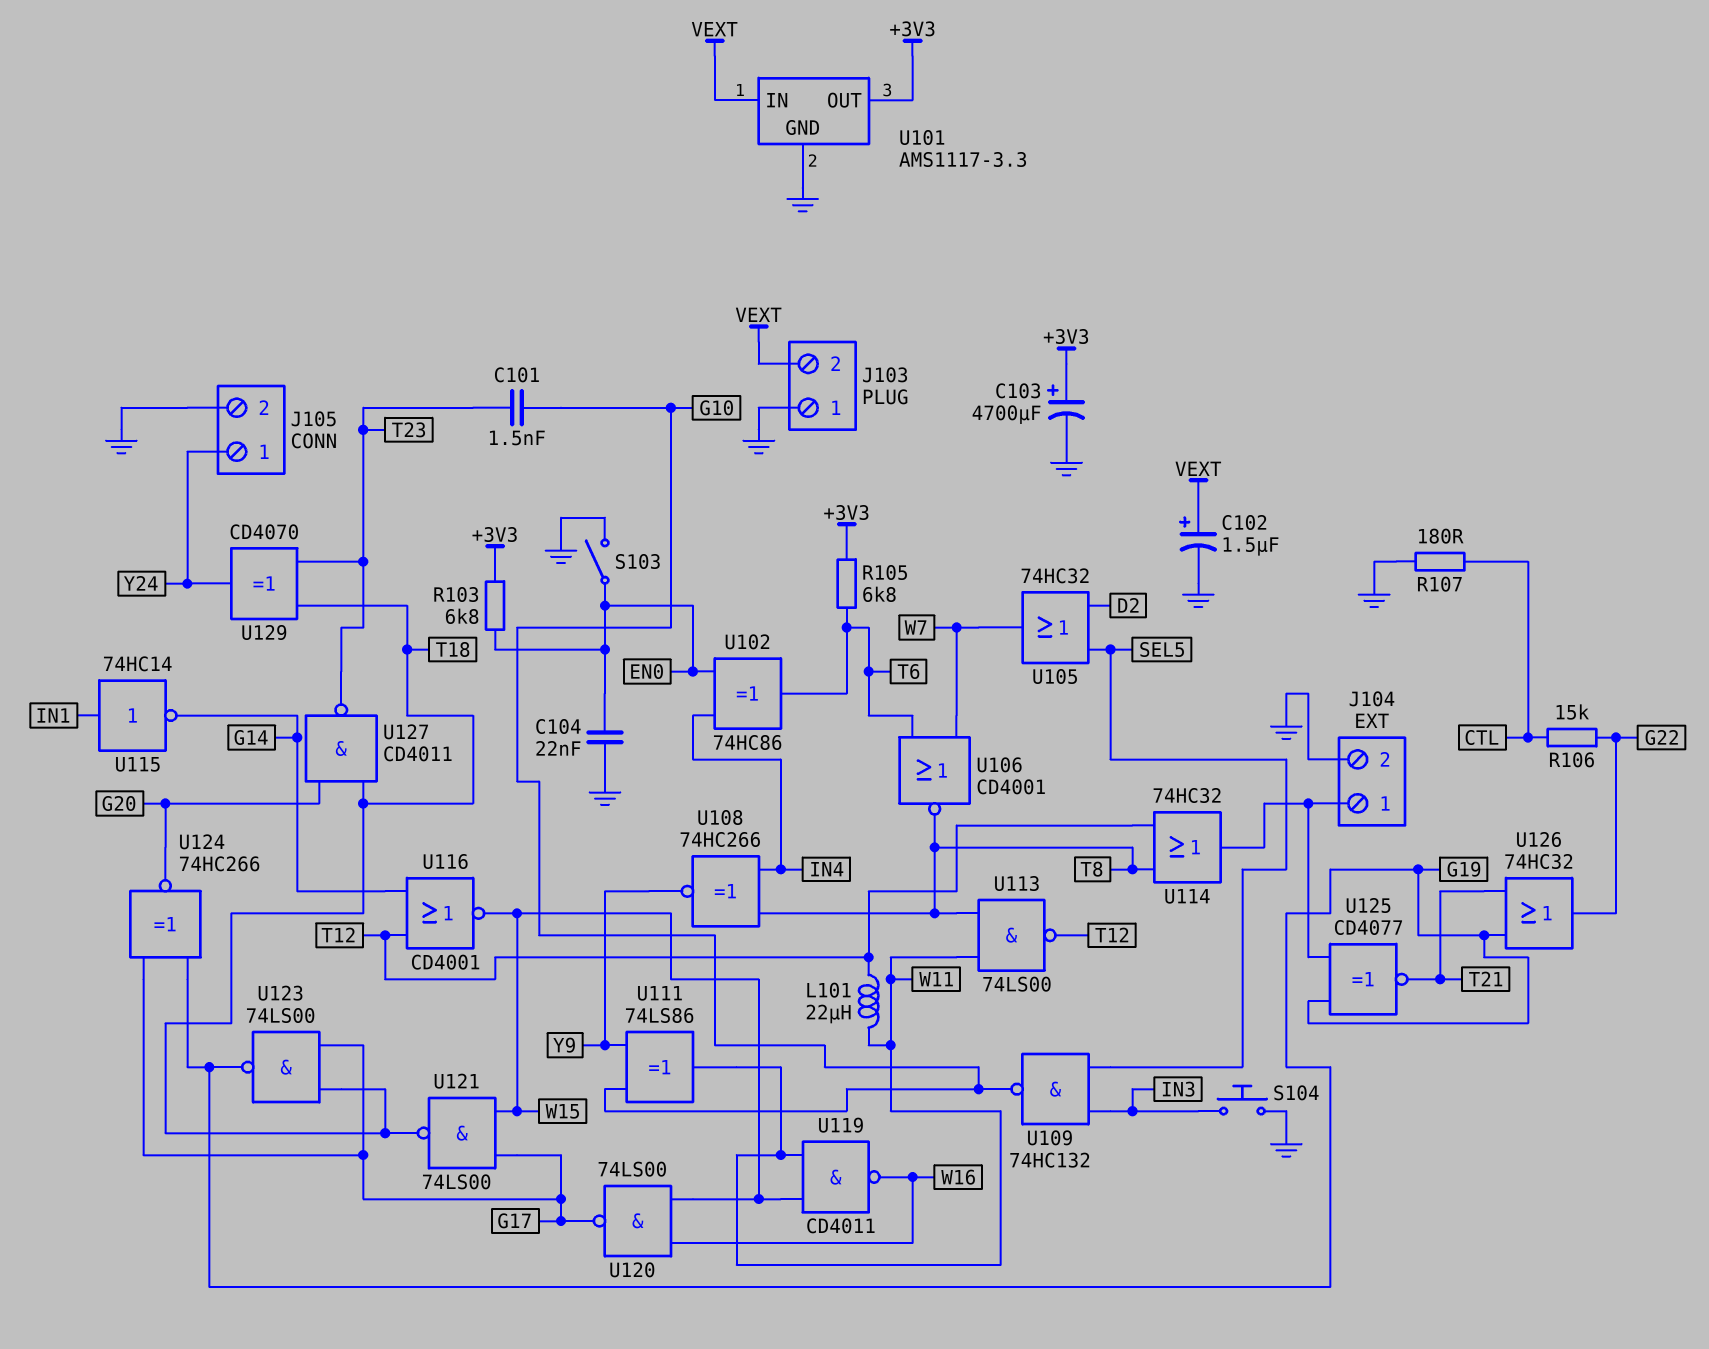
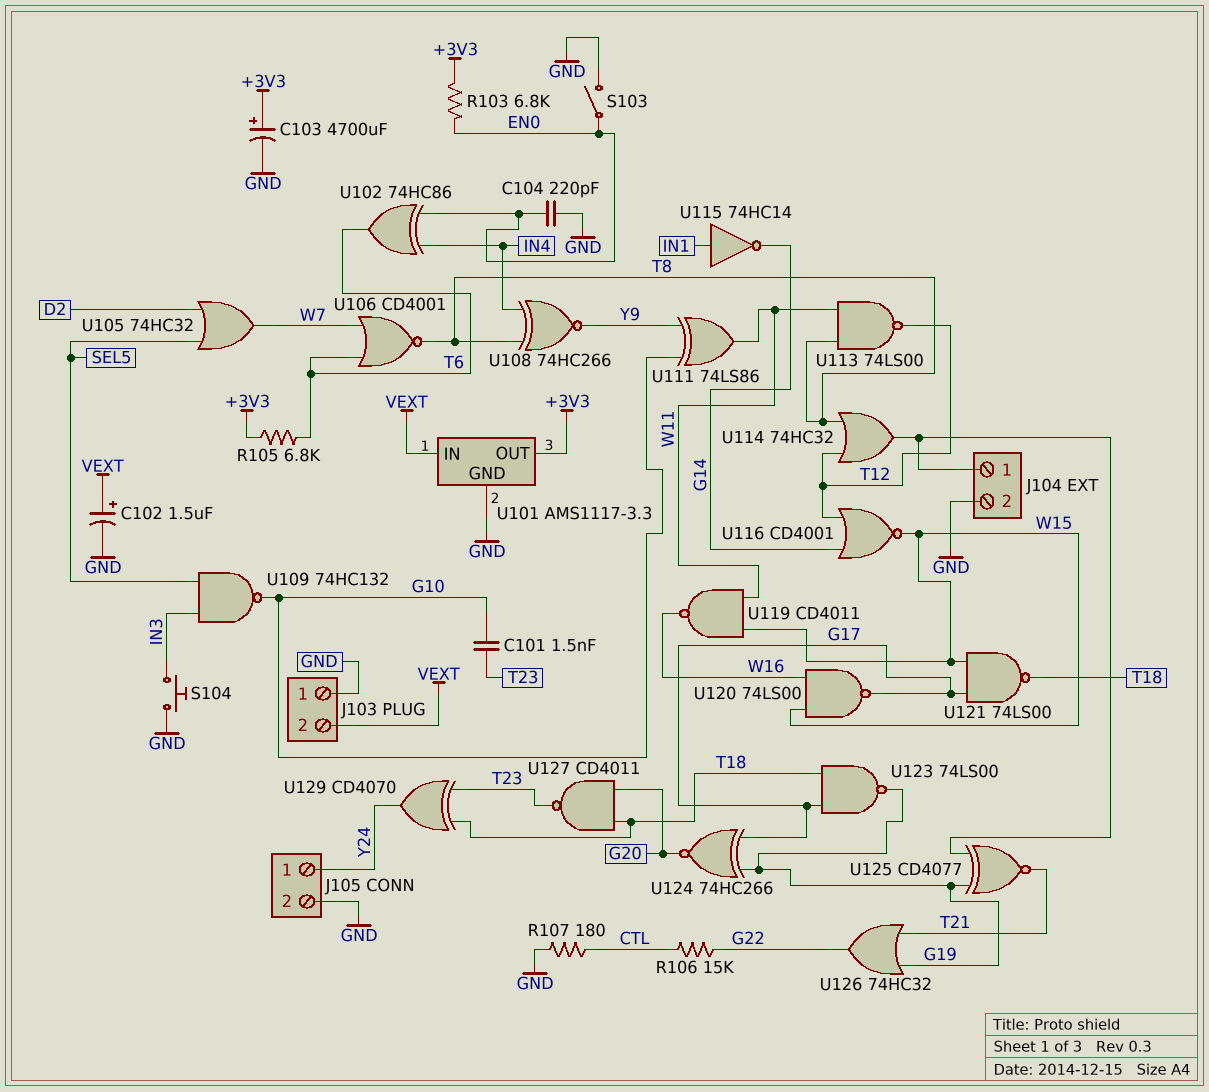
C104: 22nF (EN0, GND) -> 220pF (EN0, GND)
L101: 22uH (T12, W11) -> none

